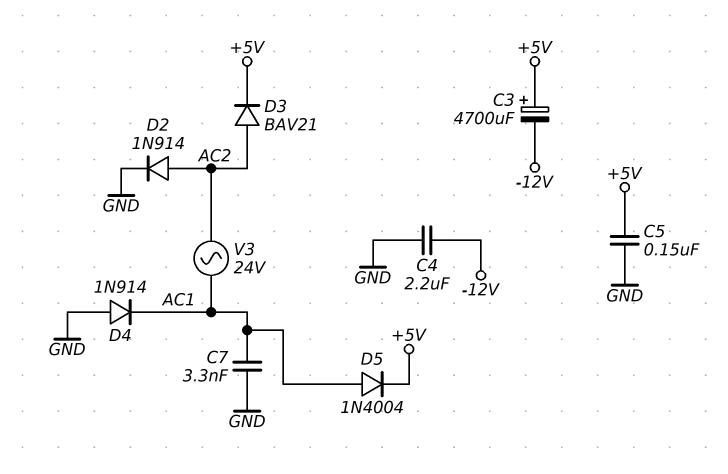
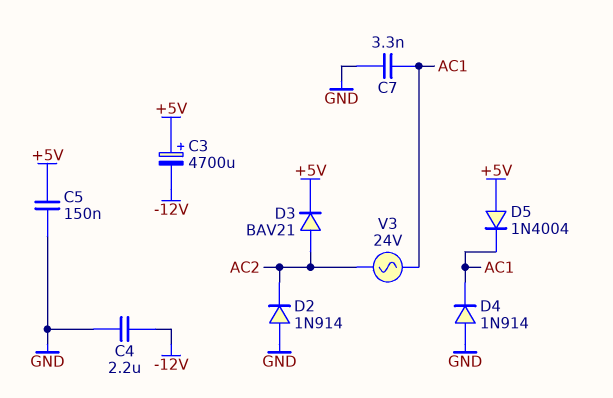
D2: diode 1N914 (A AC2, K GND) -> diode 1N914 (A GND, K AC2)
D5: diode 1N4004 (A AC1, K +5V) -> diode 1N4004 (A +5V, K AC1)

